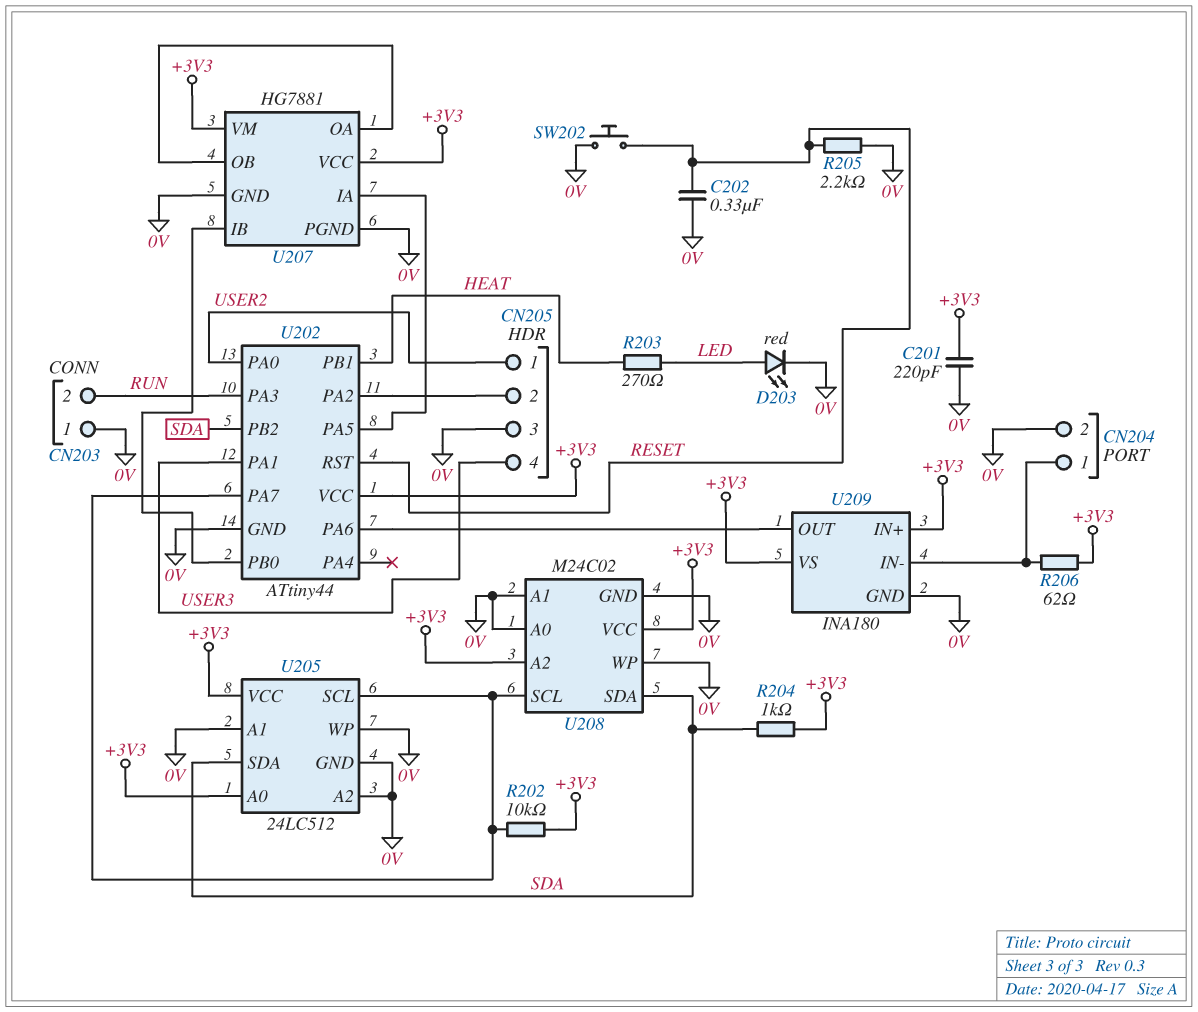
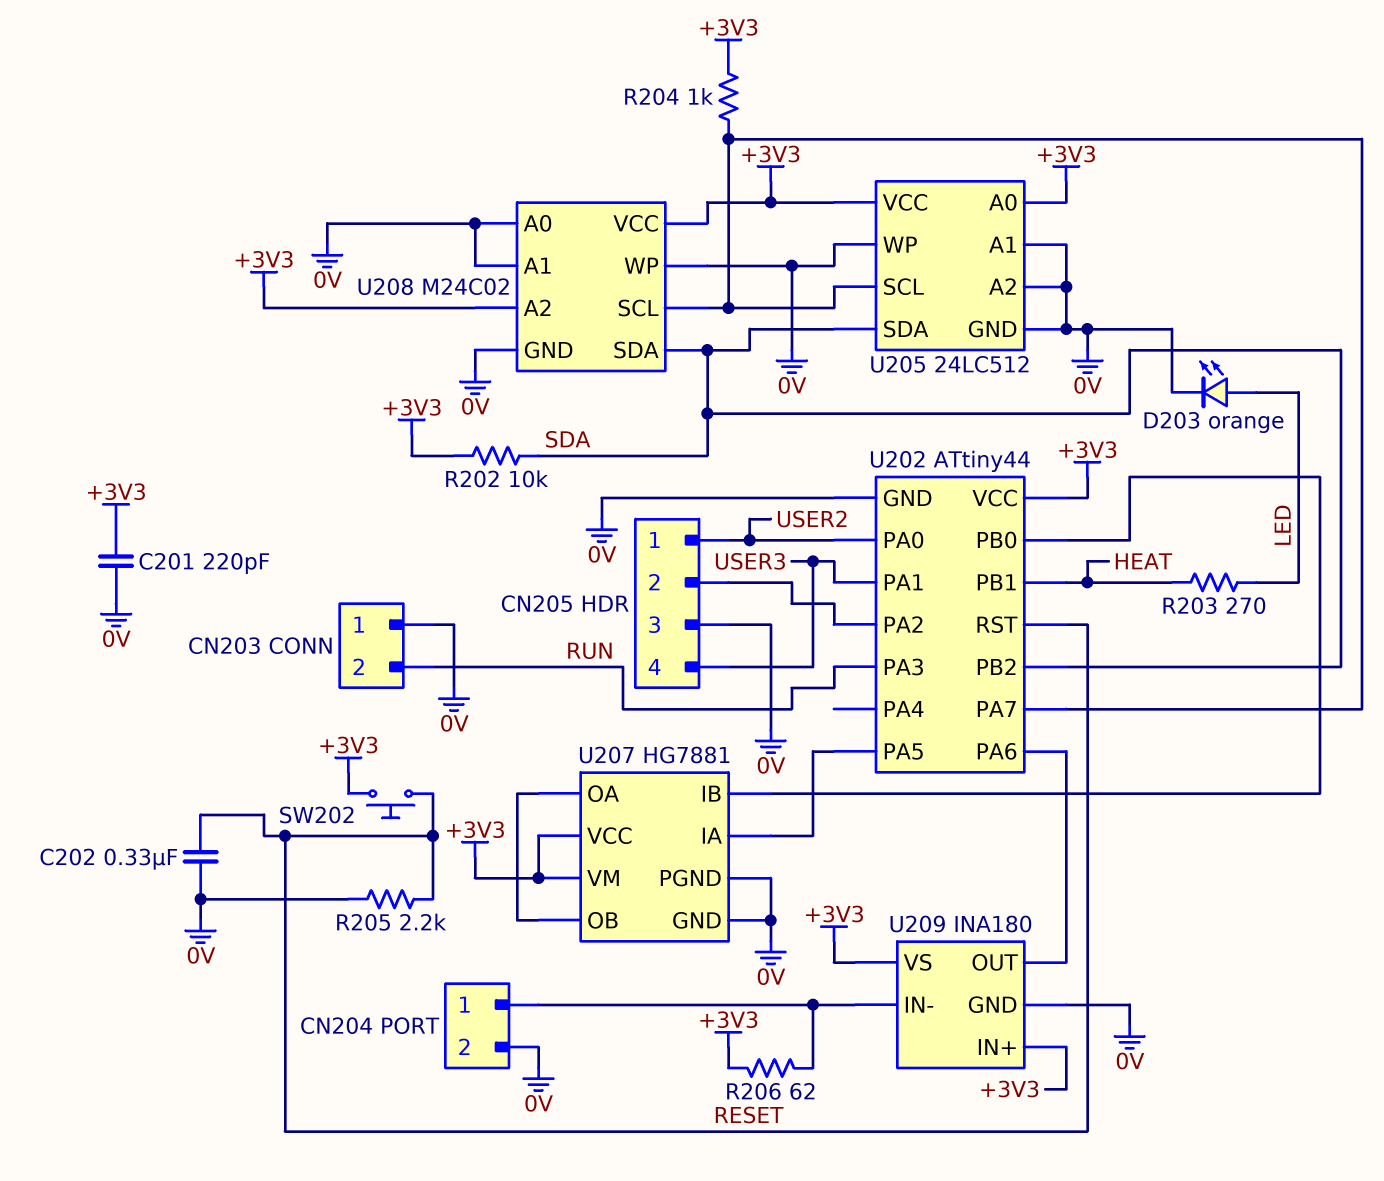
D203: LED red (A LED, K 0V) -> LED orange (A LED, K 0V)
R202: 10k (+3V3, U202/PA7) -> 10k (+3V3, SDA)
R204: 1k (+3V3, SDA) -> 1k (+3V3, U202/PA7)
SW202: button (0V, RESET) -> button (+3V3, RESET)

